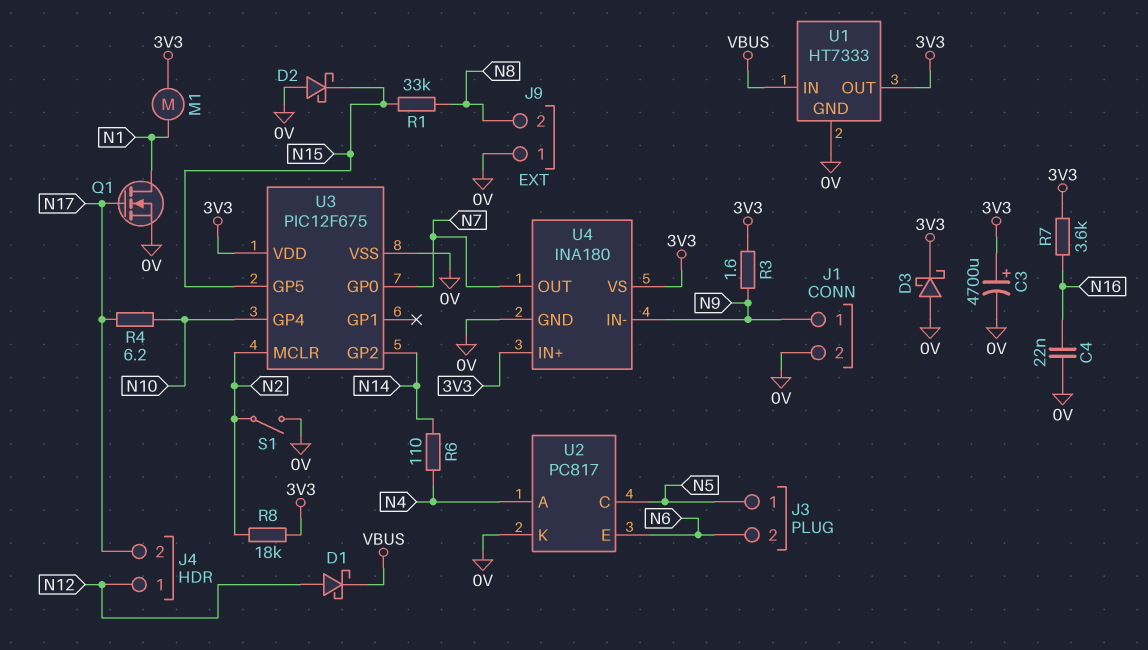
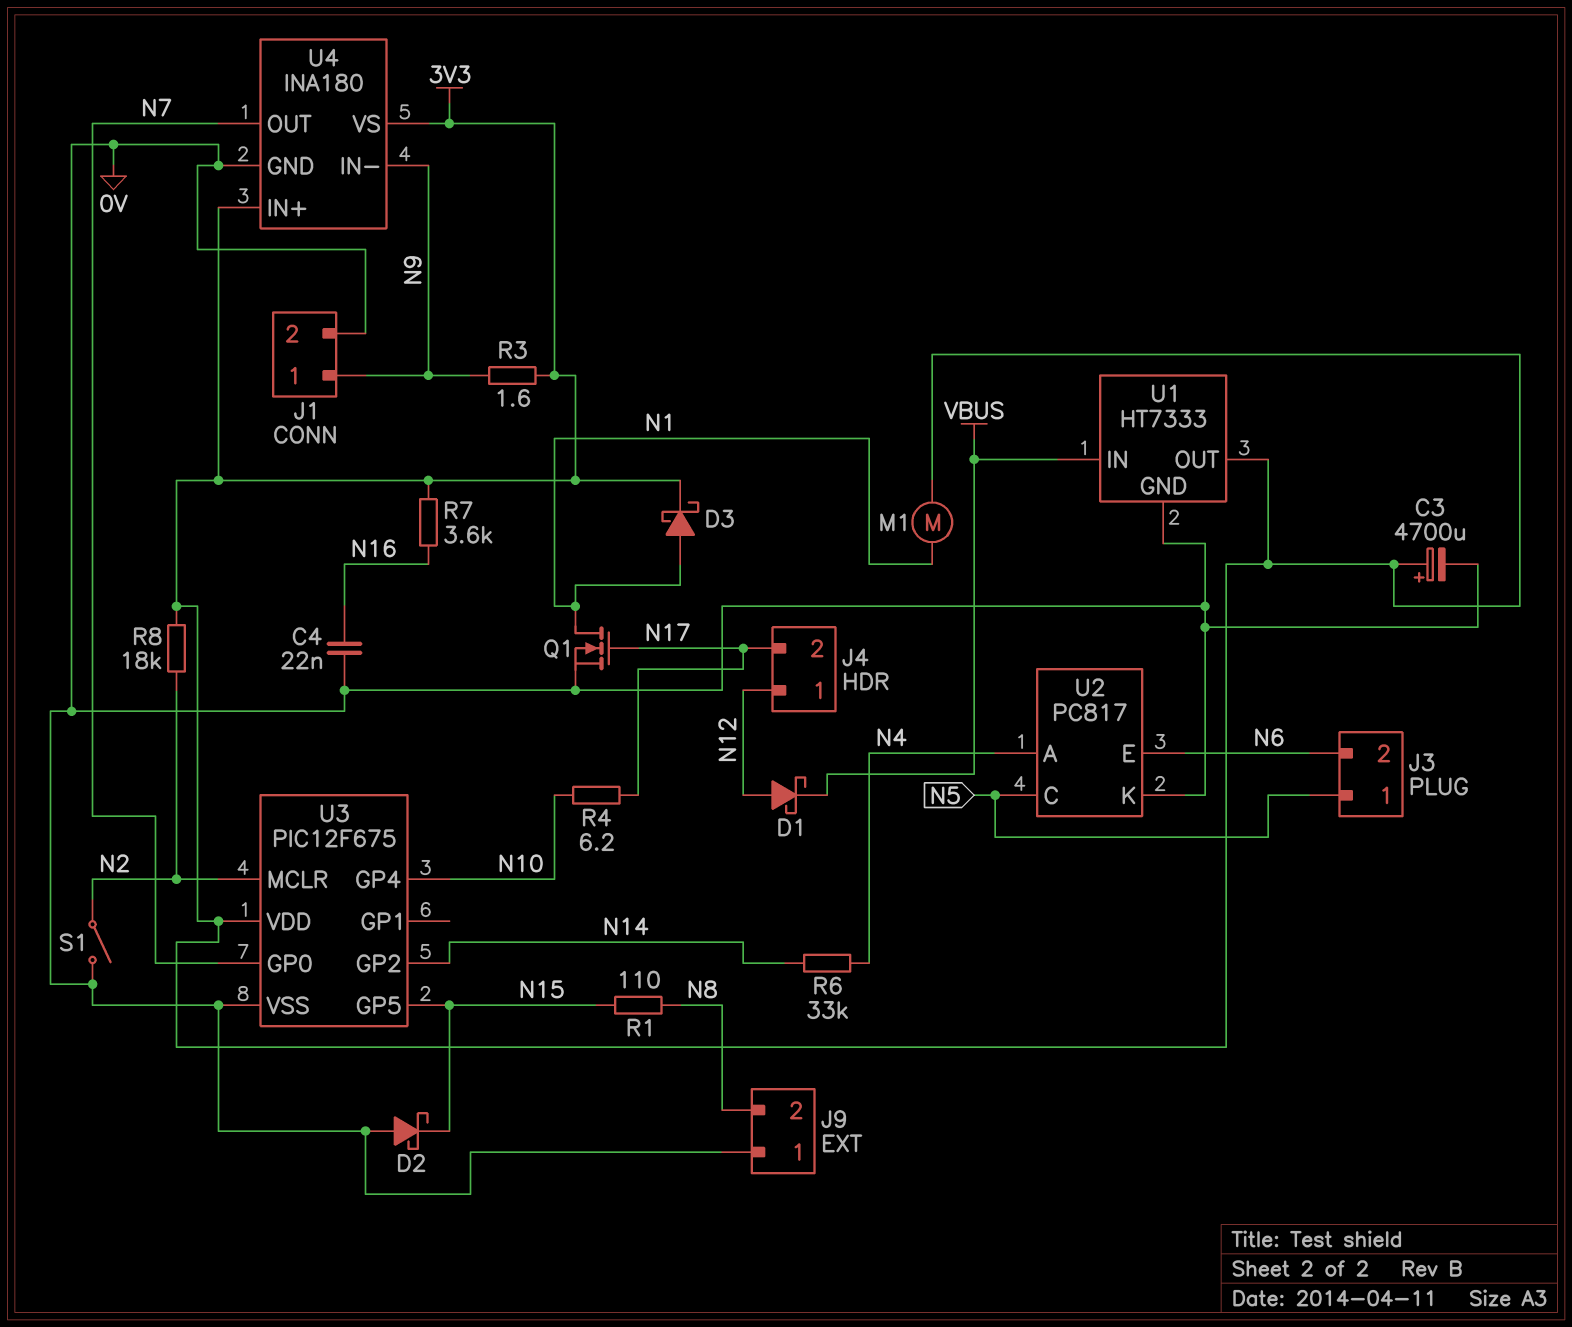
D3: schottky (A 0V, K 3V3) -> schottky (A N1, K 3V3)
R1: 33k (N8, N15) -> 110 (N8, N15)
R6: 110 (N4, N14) -> 33k (N4, N14)

